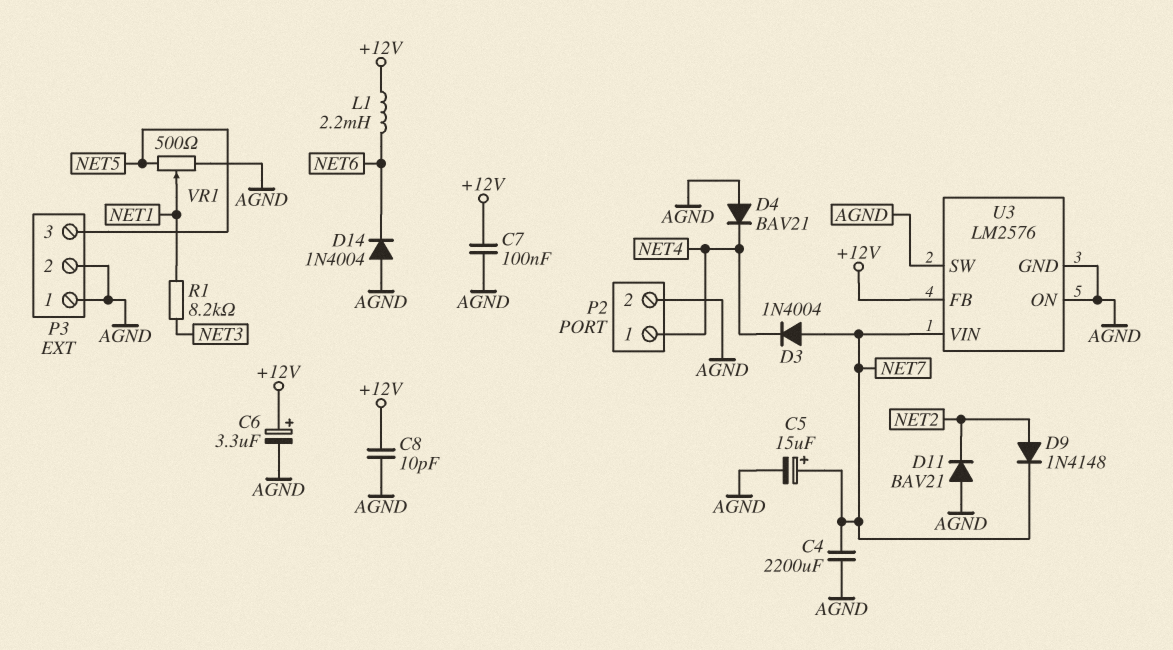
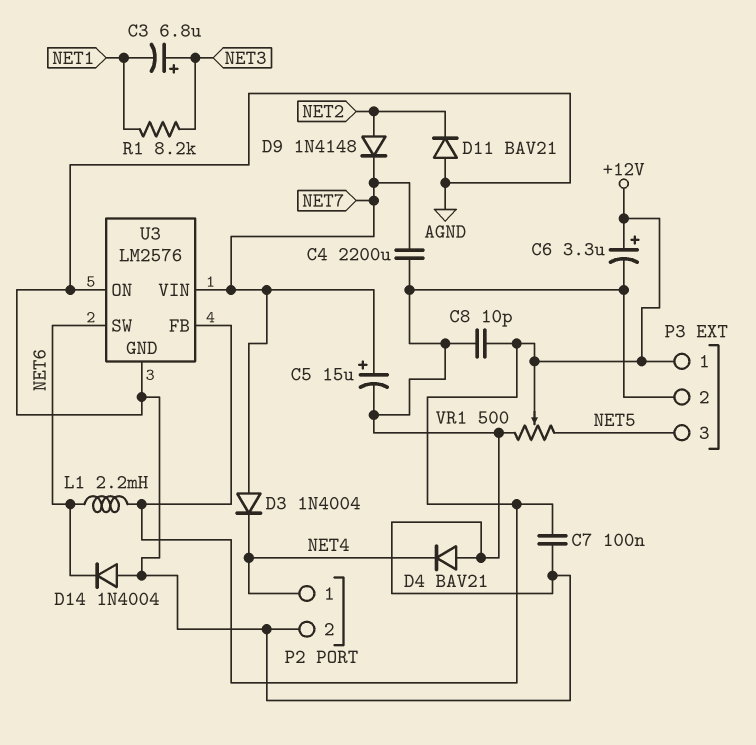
C3: none -> 6.8uF (plus NET3, minus NET1)
P3 pin 1: AGND -> +12V
U3 pin SW: AGND -> NET6
VR1: 500 (AGND, NET5, wiper NET1) -> 500 (AGND, NET5, wiper +12V)

